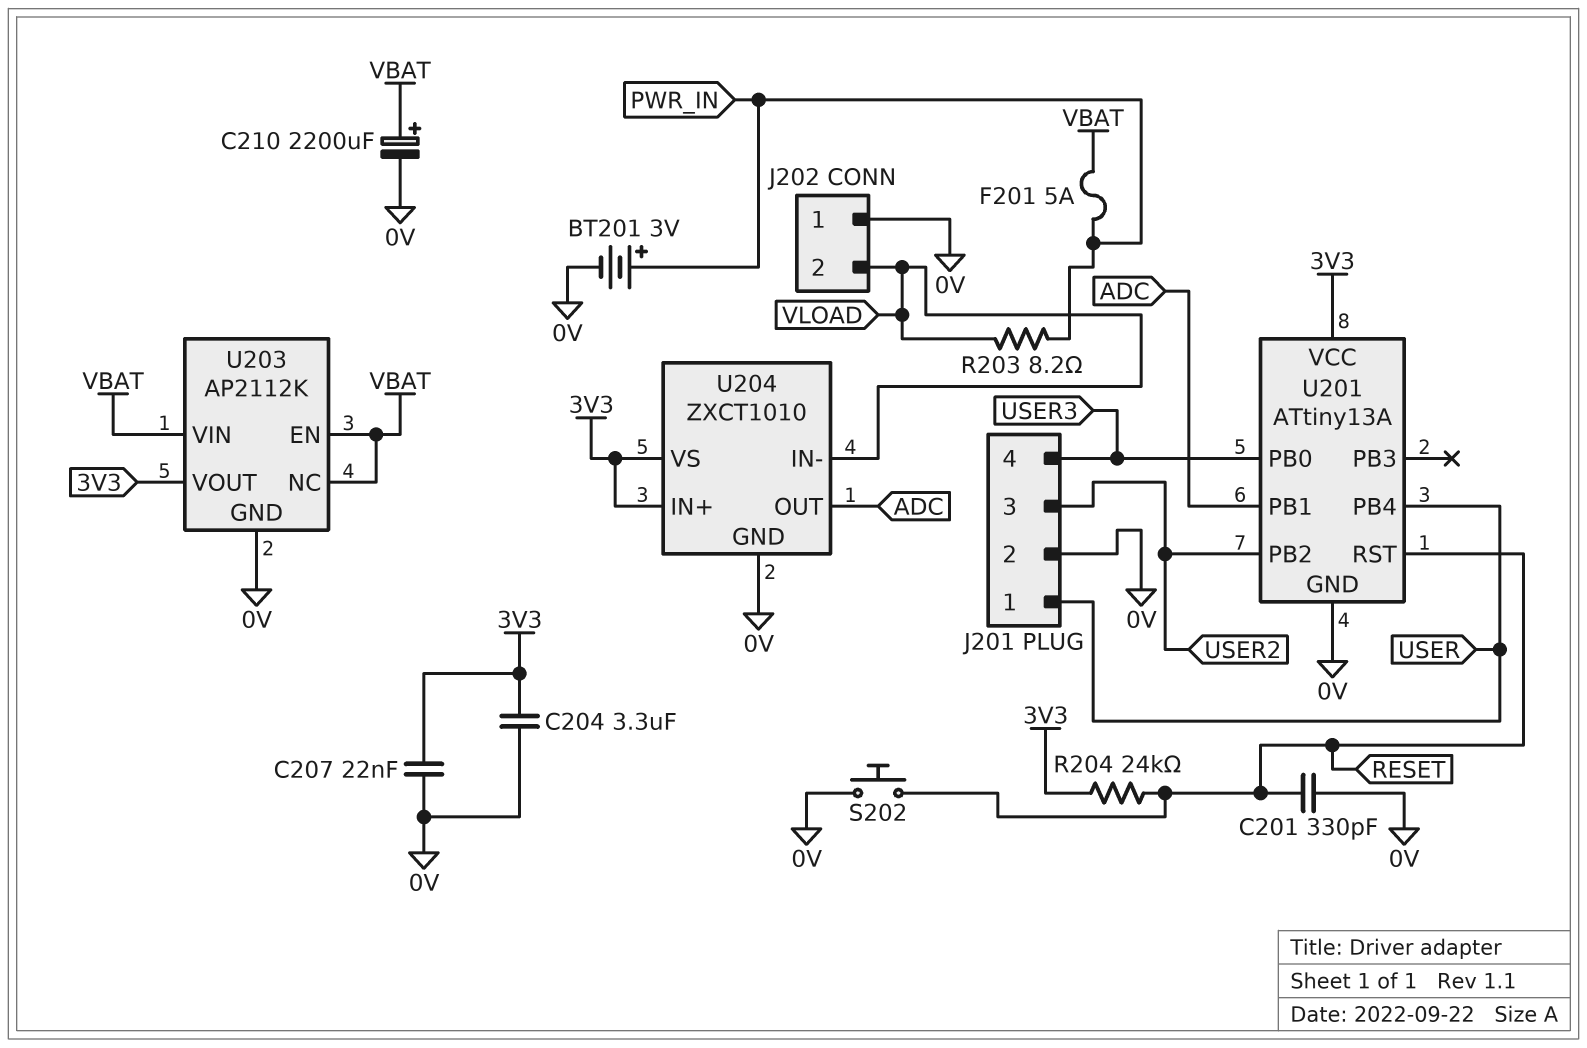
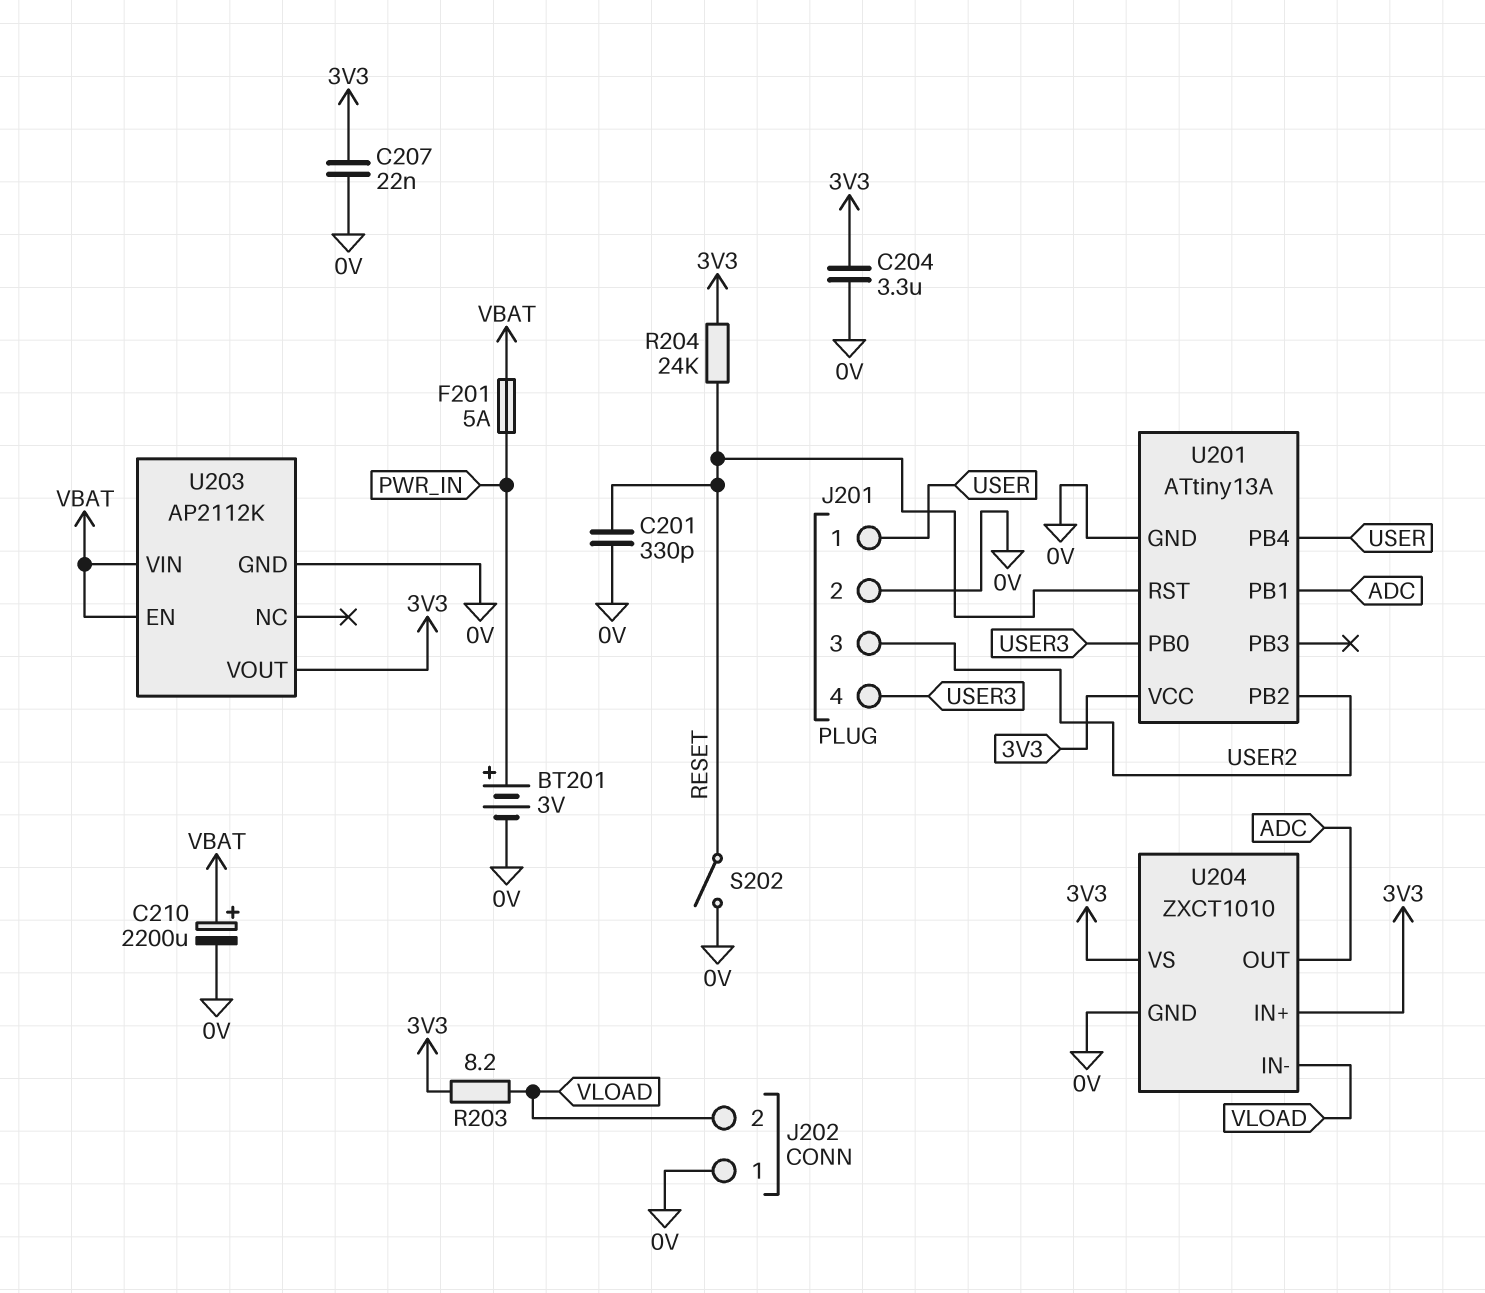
R203: 8.2 (PWR_IN, VLOAD) -> 8.2 (3V3, VLOAD)
S202: button (0V, RESET) -> switch (0V, RESET)
U203 pin NC: VBAT -> none

